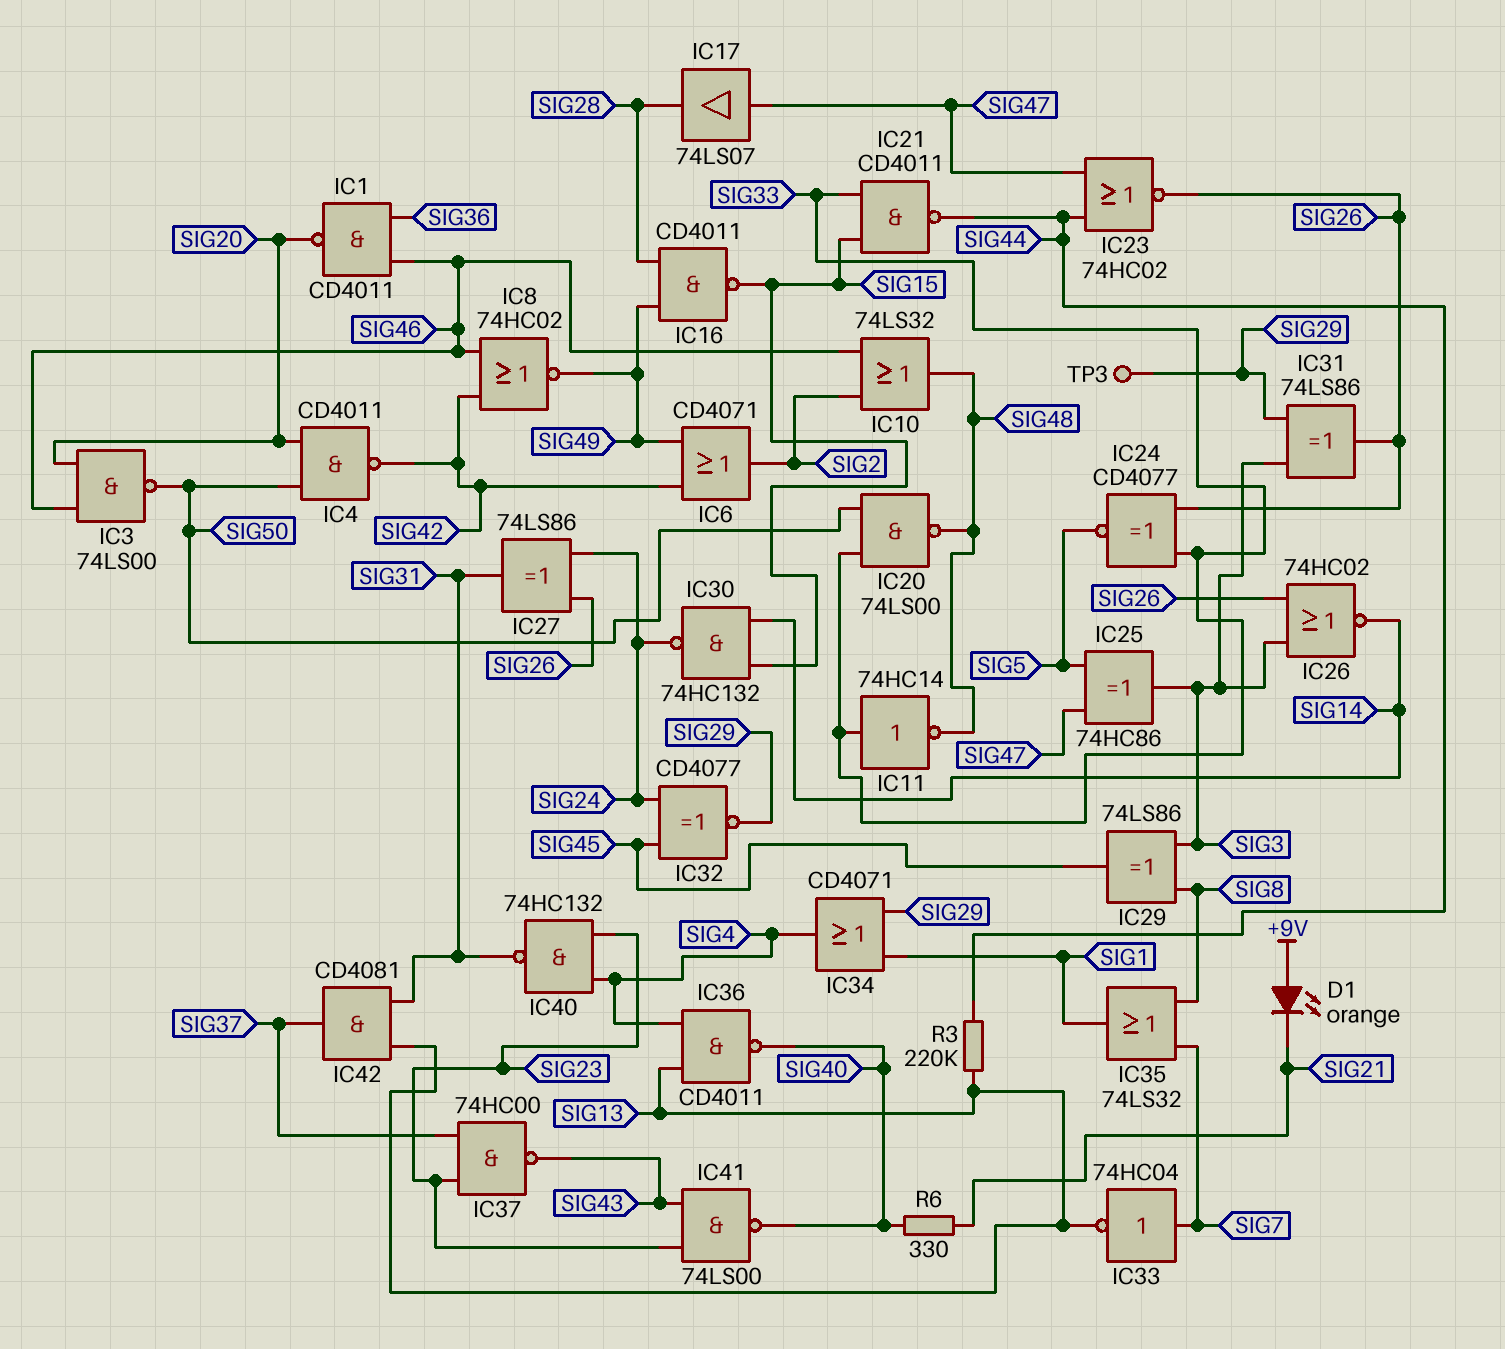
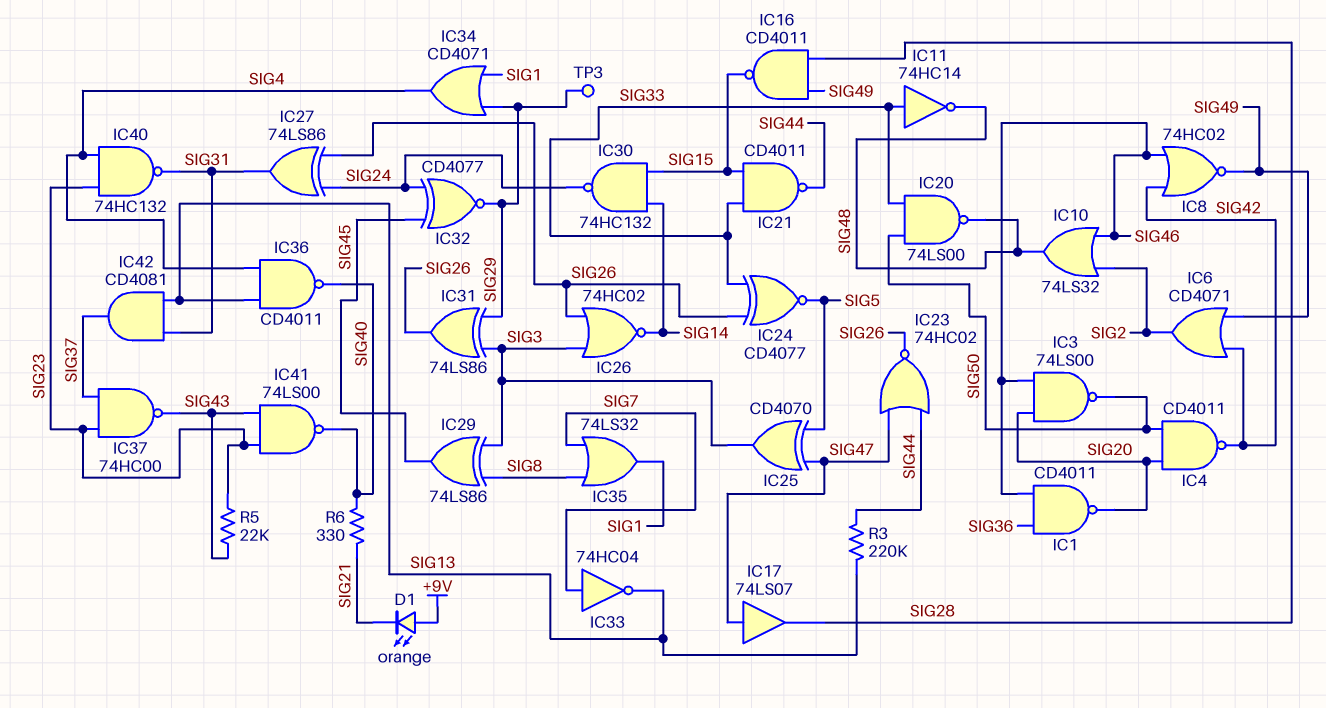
IC25: XOR 74HC86 (in SIG5, in SIG47, out SIG3) -> XOR CD4070 (in SIG5, in SIG47, out SIG3)
R5: none -> 22k (SIG23, SIG43)

